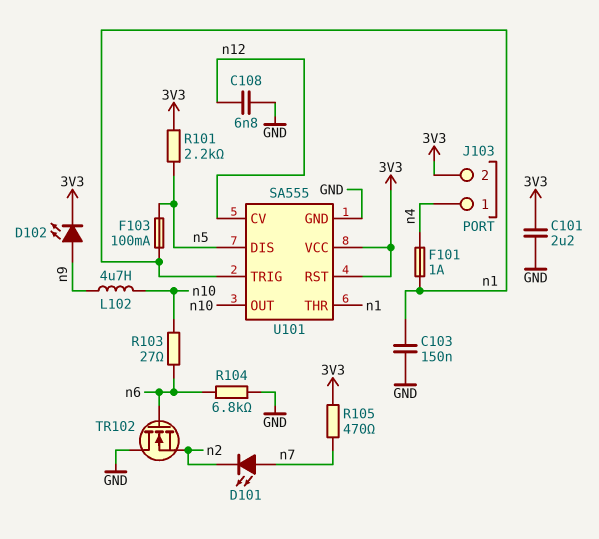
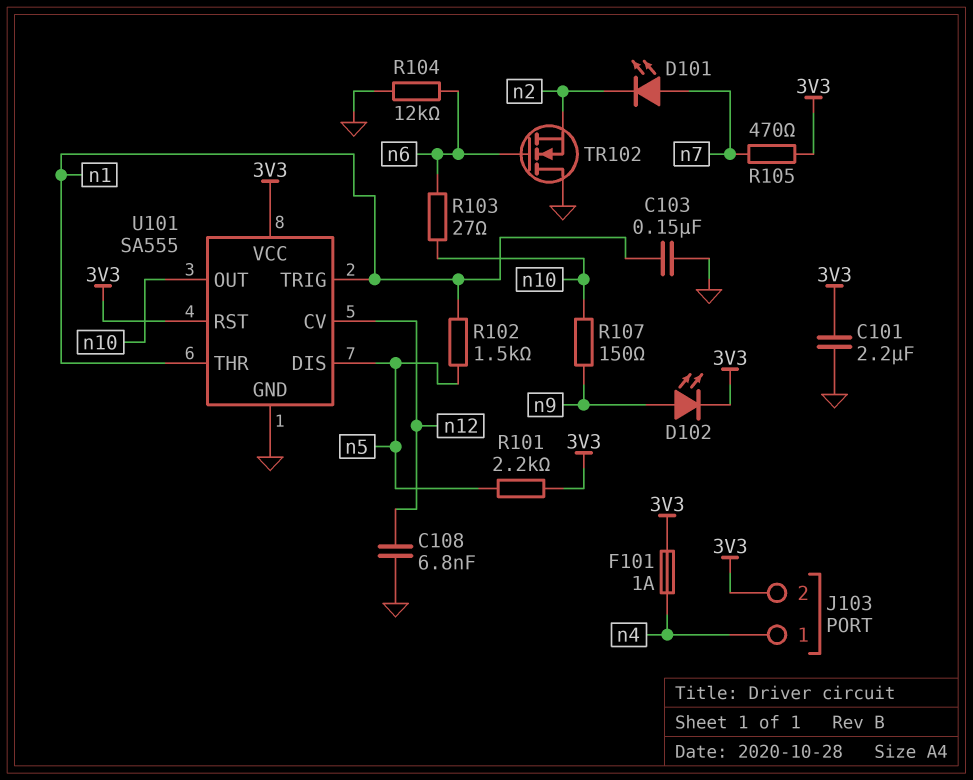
F101: 1A (n1, n4) -> 1A (3V3, n4)
F103: 100mA (n1, n5) -> none
L102: 4.7uH (n9, n10) -> none
R102: none -> 1.5k (n1, n5)
R104: 6.8k (GND, n6) -> 12k (GND, n6)
R107: none -> 150 (n9, n10)

